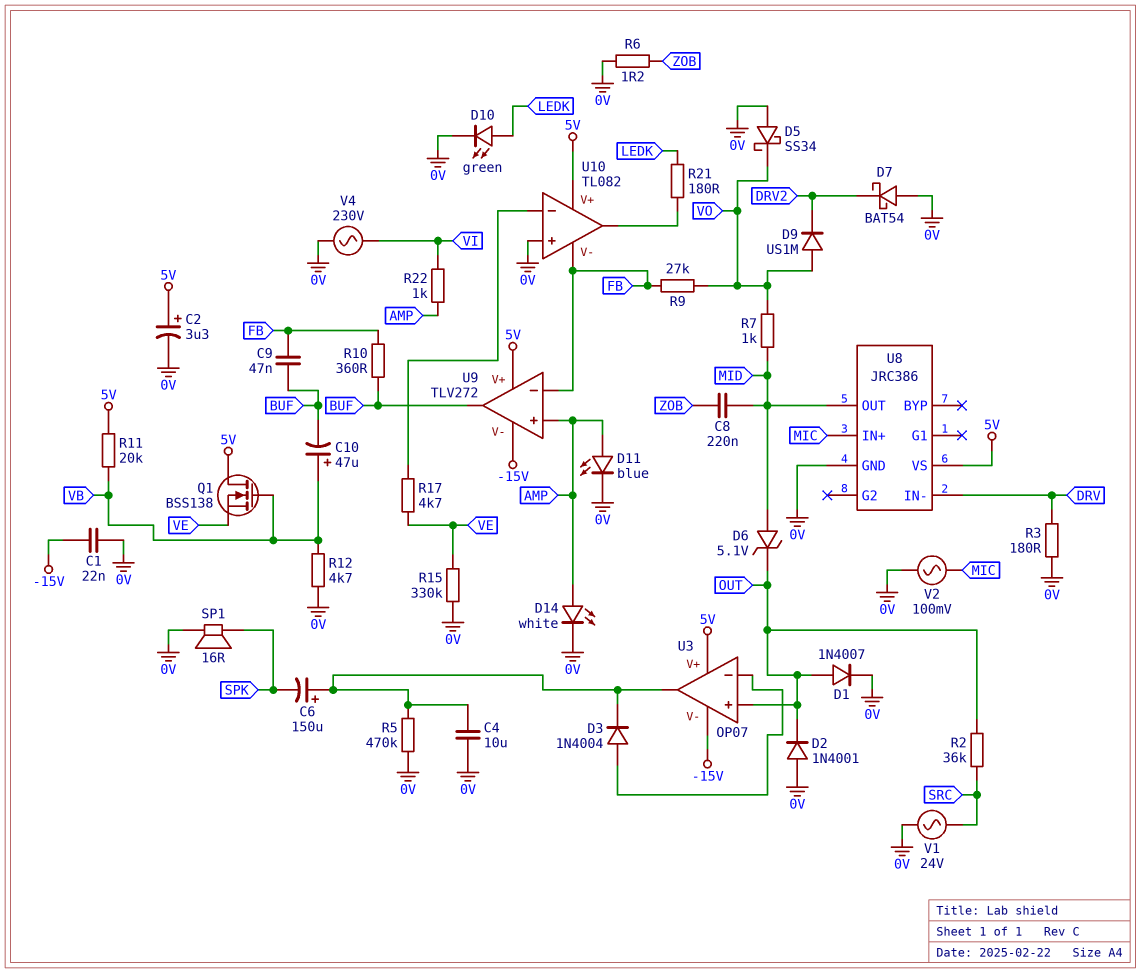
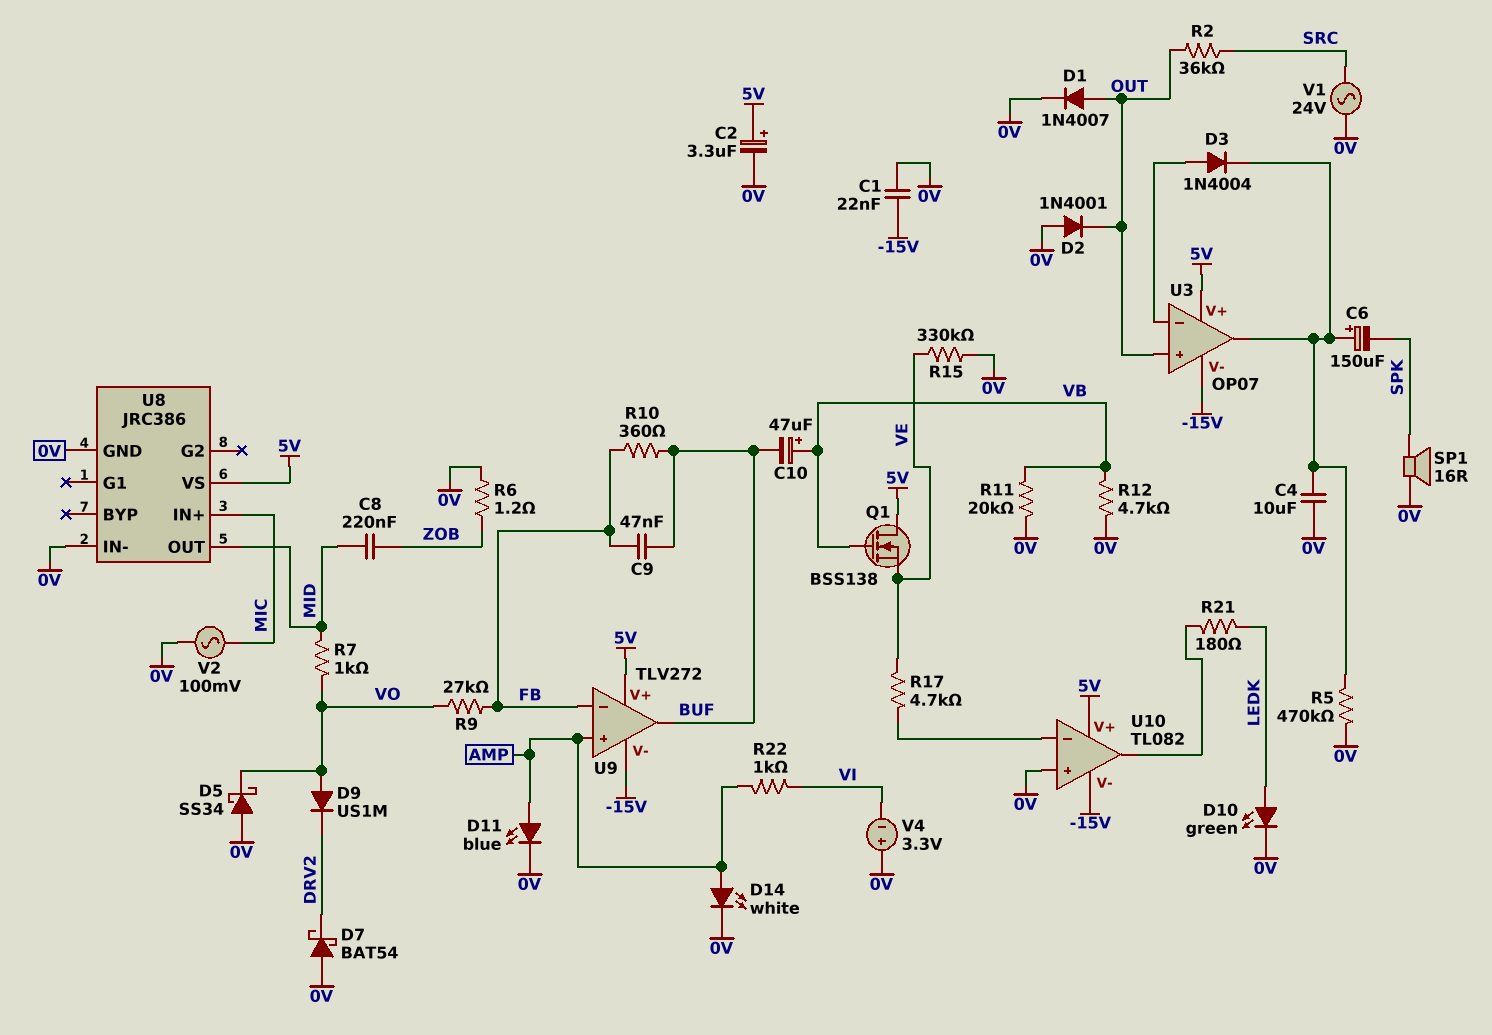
D6: zener 5.1V (A MID, K OUT) -> none
R3: 180 (0V, DRV) -> none
R11: 20k (5V, VB) -> 20k (0V, VB)
U8 pin IN-: DRV -> 0V
U10 pin V-: FB -> -15V
V4: AC 230V (0V, VI) -> 3.3V (plus 0V, minus VI)

